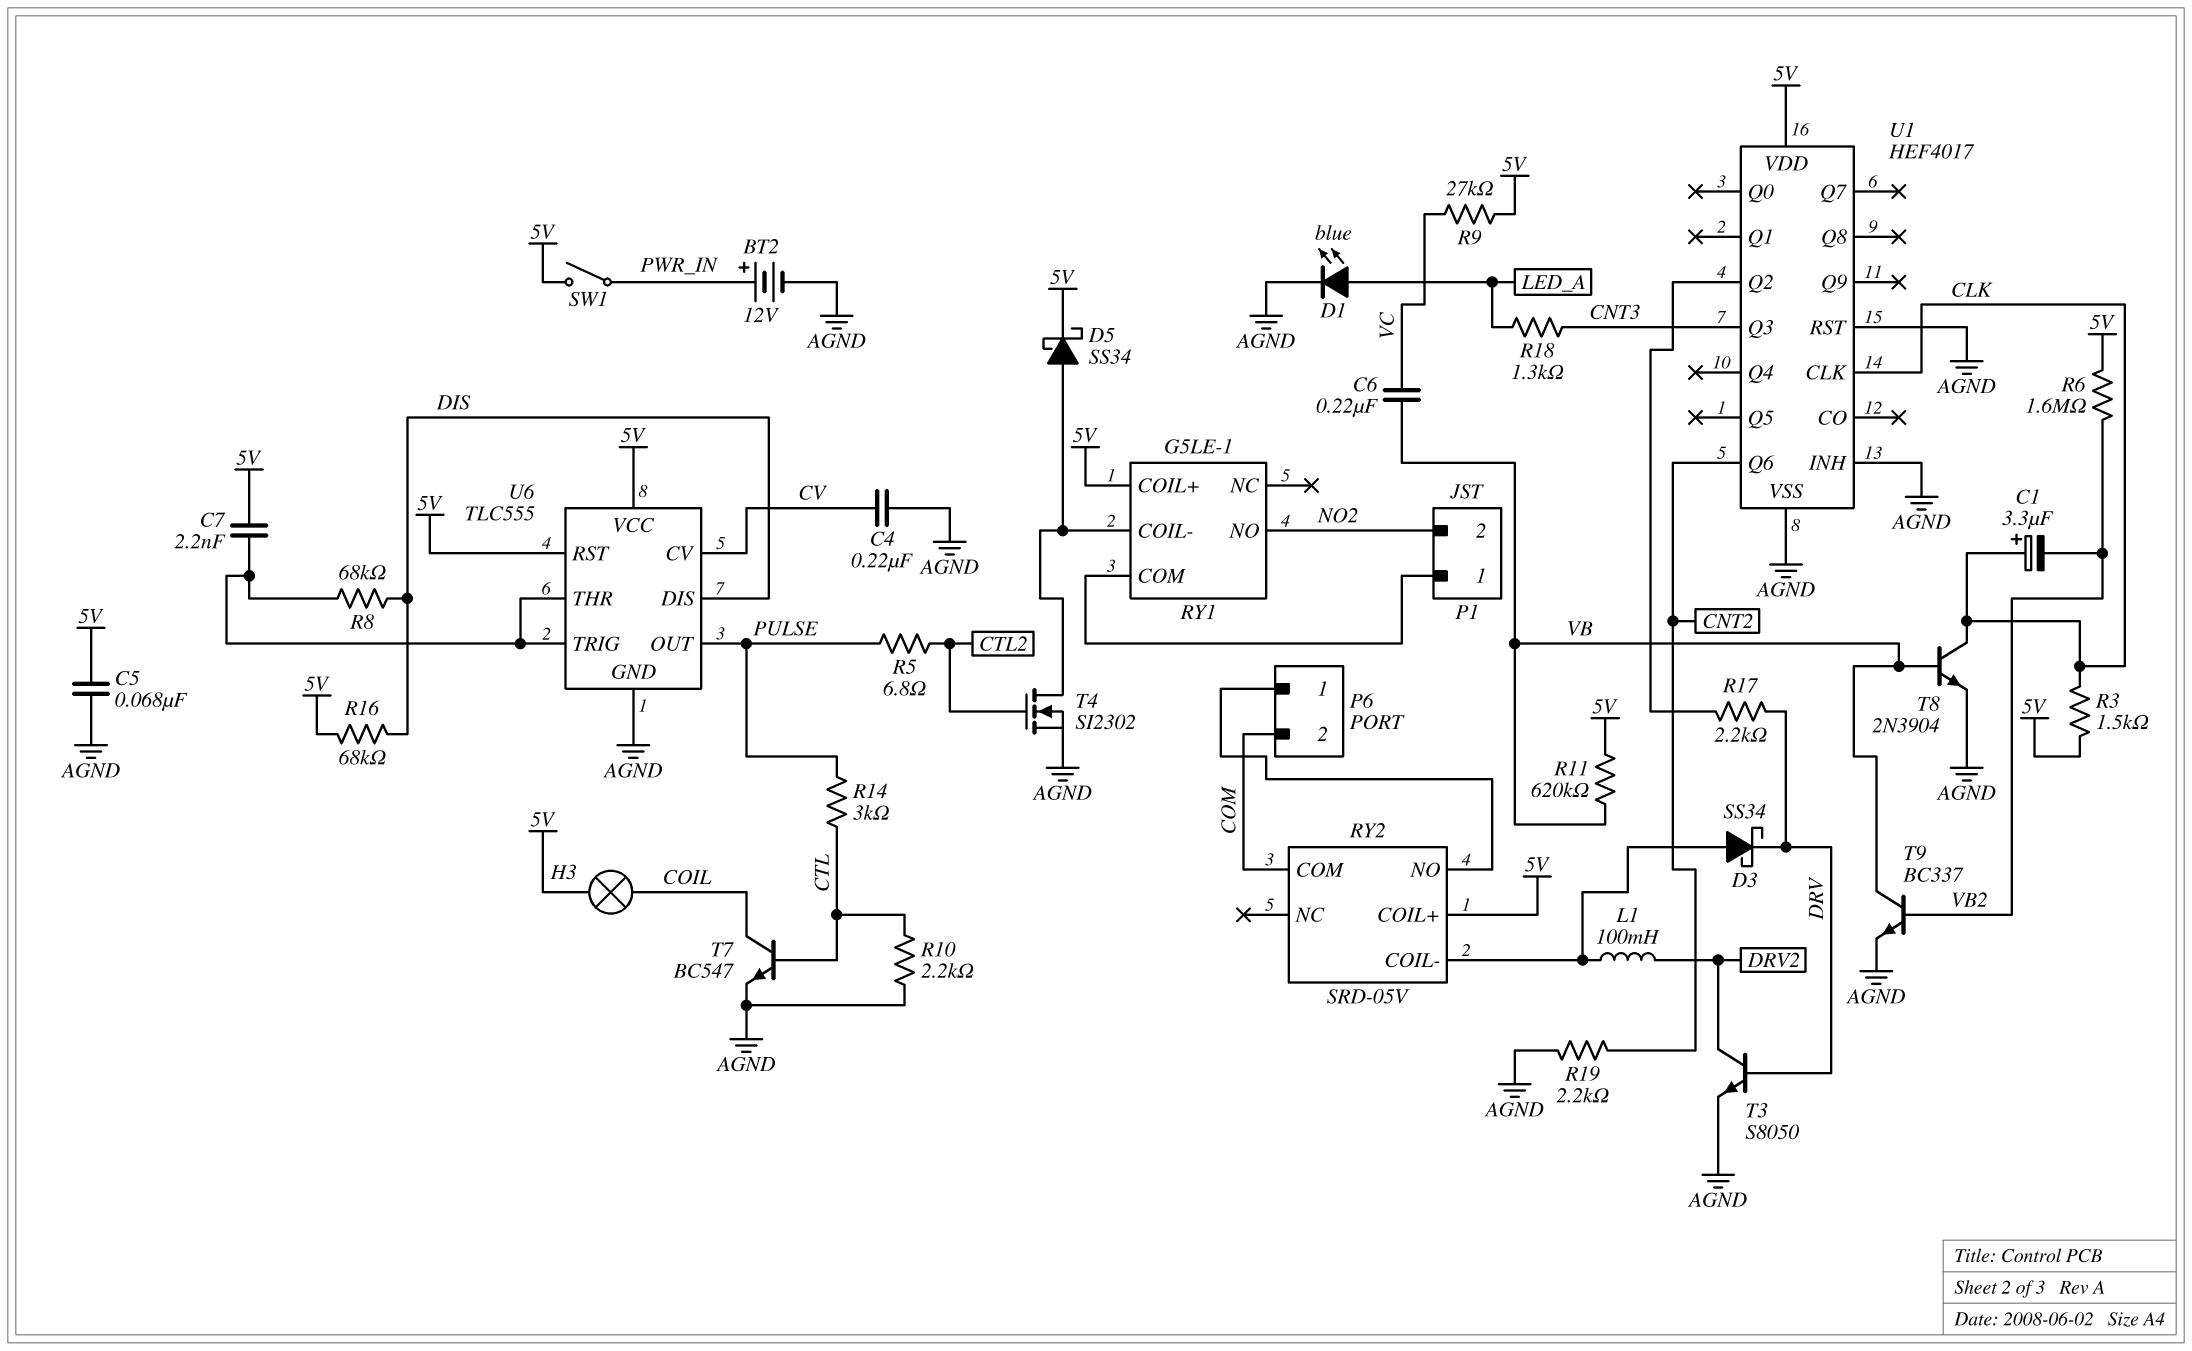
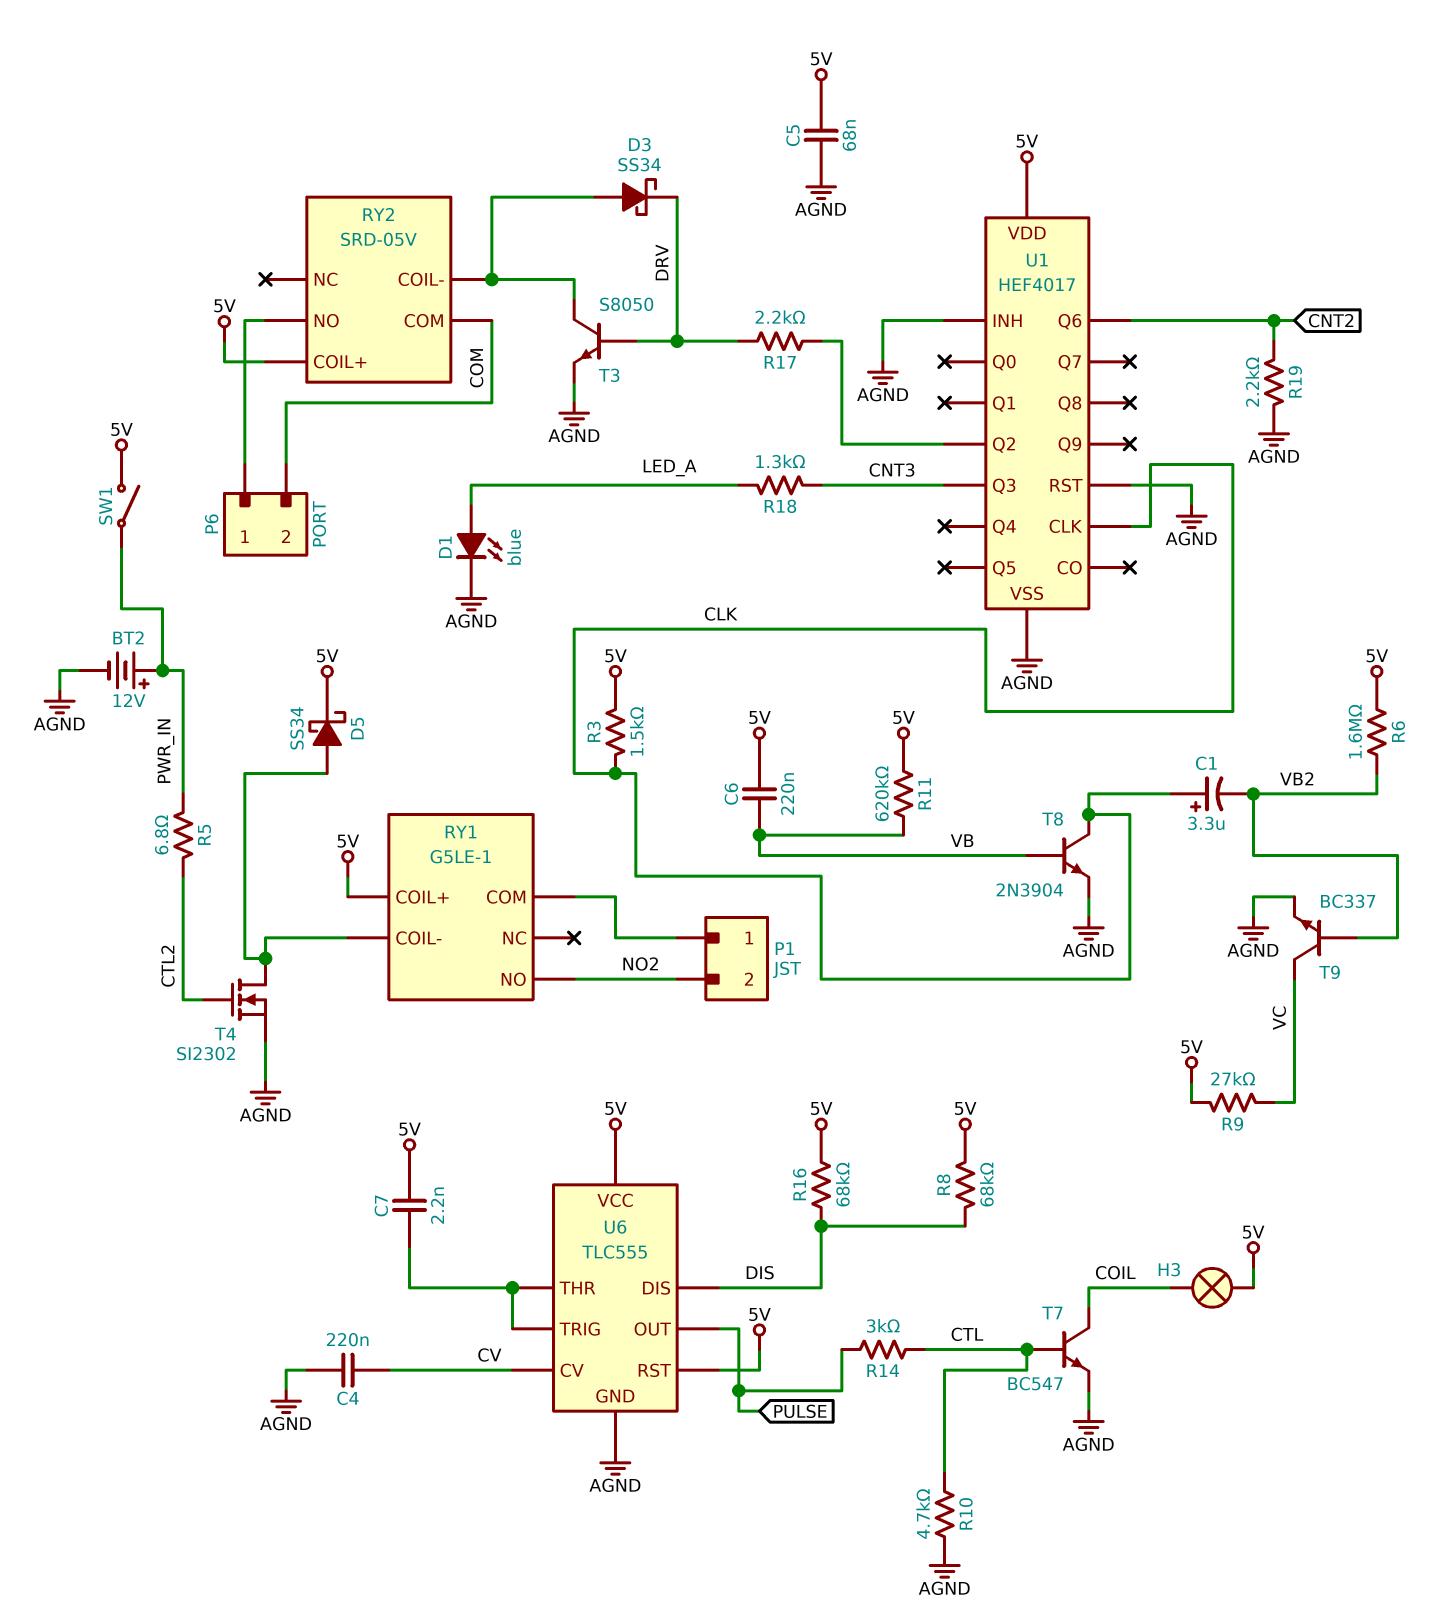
C6: 220nF (VB, VC) -> 220nF (5V, VB)
L1: 100mH (DRV2, RY2/COIL-) -> none
R5: 6.8 (CTL2, PULSE) -> 6.8 (CTL2, PWR_IN)
R8: 68k (DIS, U6/THR) -> 68k (5V, DIS)
R10: 2.2k (AGND, CTL) -> 4.7k (AGND, CTL)
T3: NPN S8050 (B DRV, C DRV2, E AGND) -> NPN S8050 (B DRV, C RY2/COIL-, E AGND)
T9: NPN BC337 (B VB2, C VB, E AGND) -> NPN BC337 (B VB2, C VC, E AGND)

